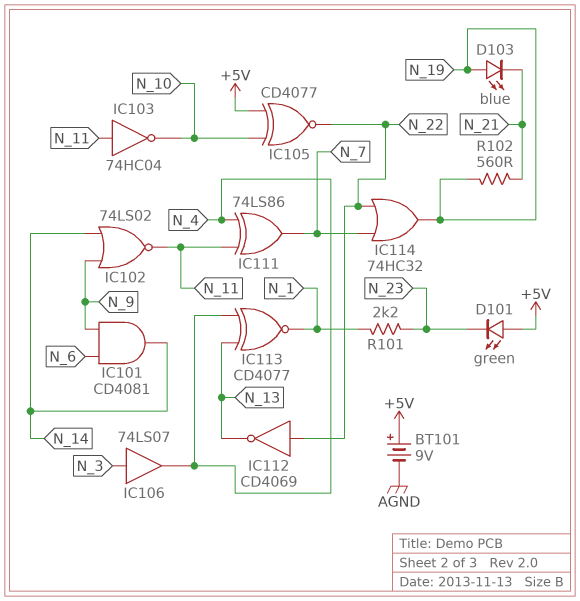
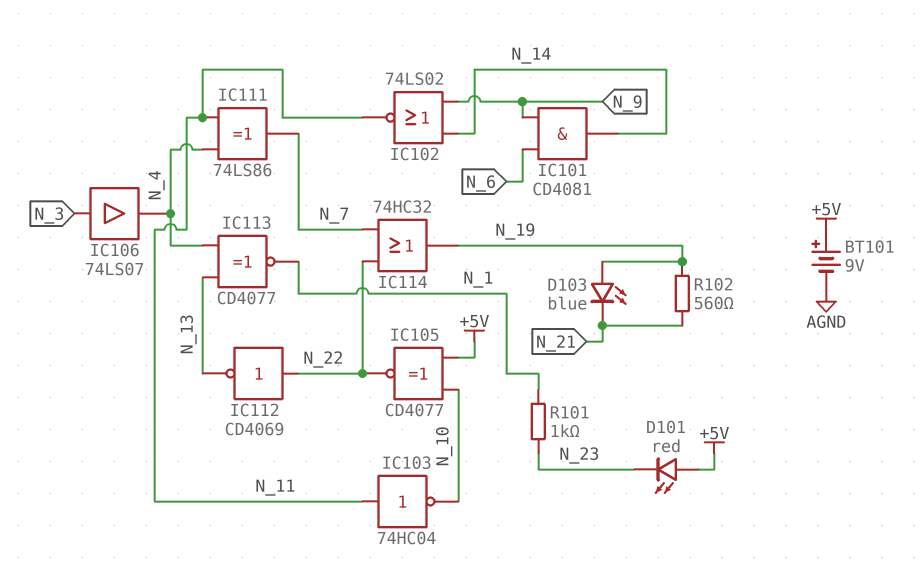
D101: LED green (A +5V, K N_23) -> LED red (A +5V, K N_23)
R101: 2.2k (N_1, N_23) -> 1k (N_1, N_23)

